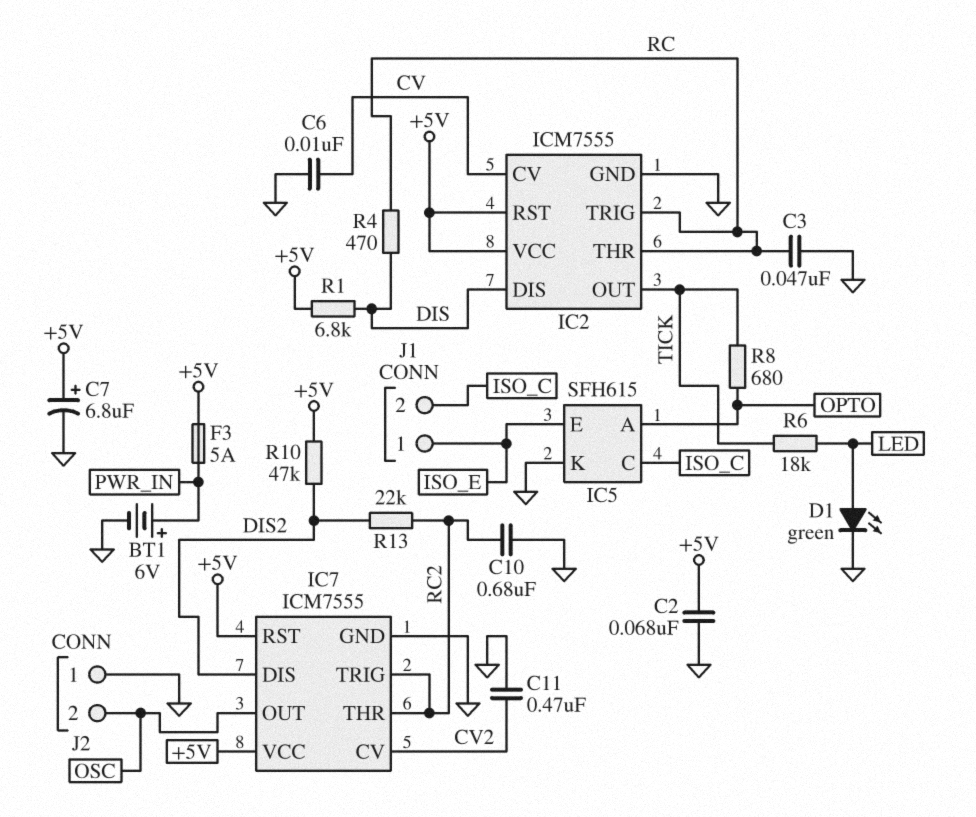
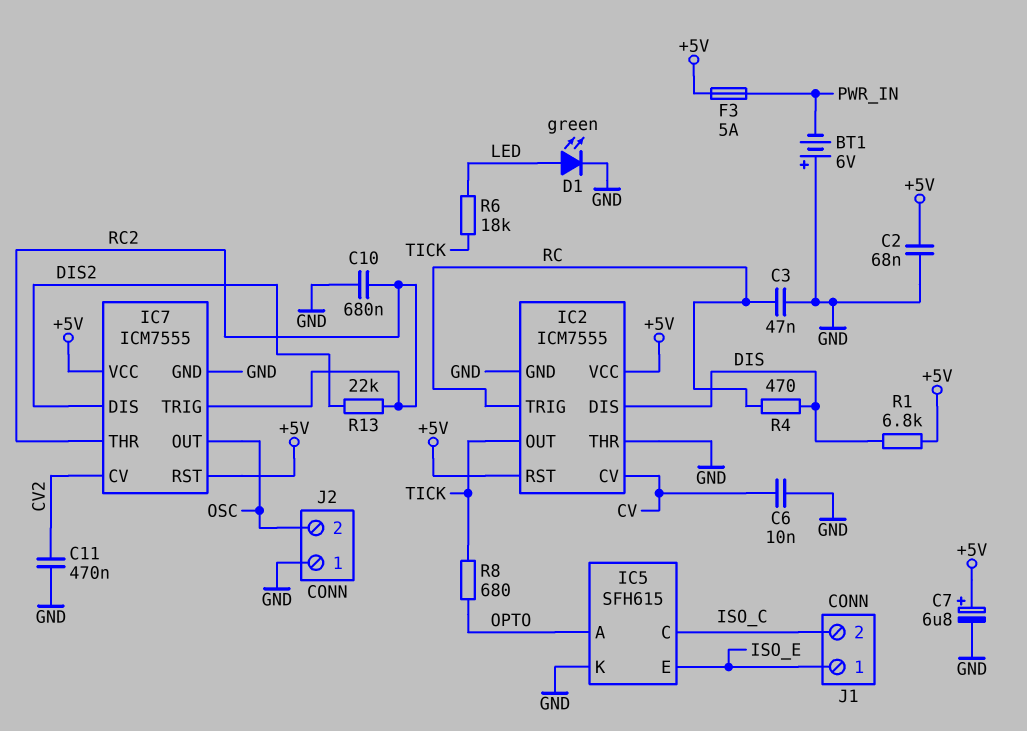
BT1: 6V (plus PWR_IN, minus GND) -> 6V (plus GND, minus PWR_IN)
IC2 pin THR: RC -> GND
R10: 47k (+5V, DIS2) -> none

